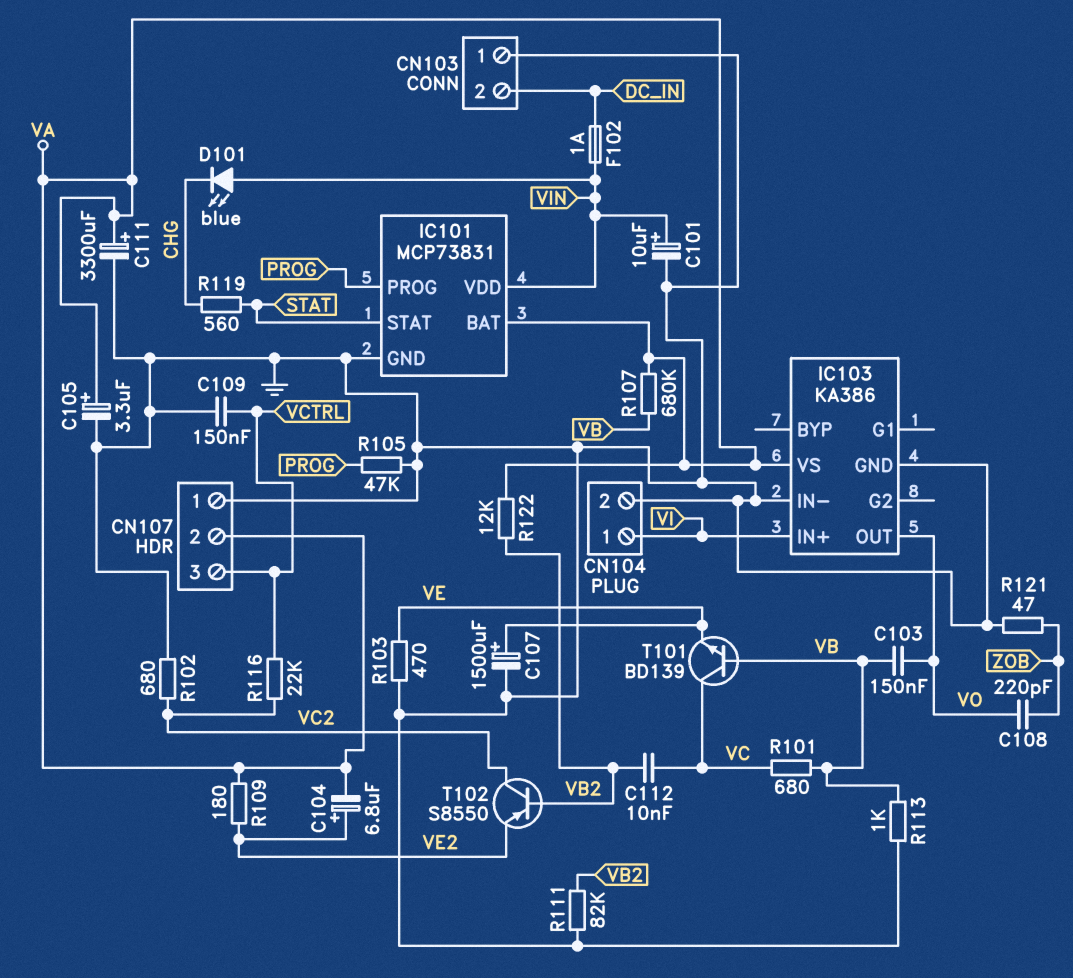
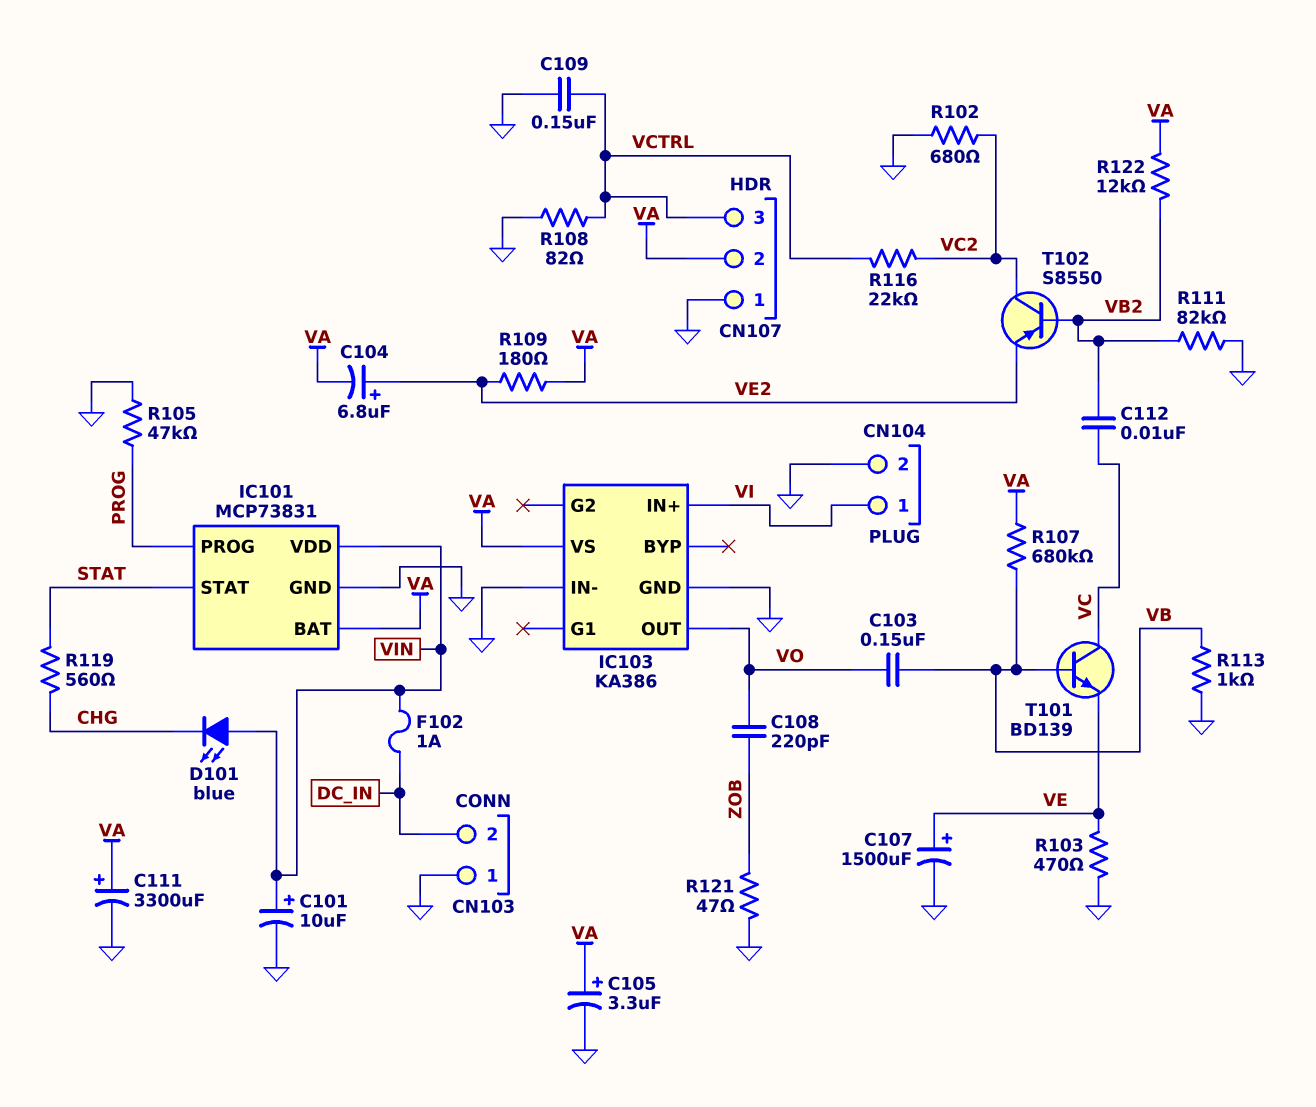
R101: 680 (VB, VC) -> none
R108: none -> 82 (GND, VCTRL)

